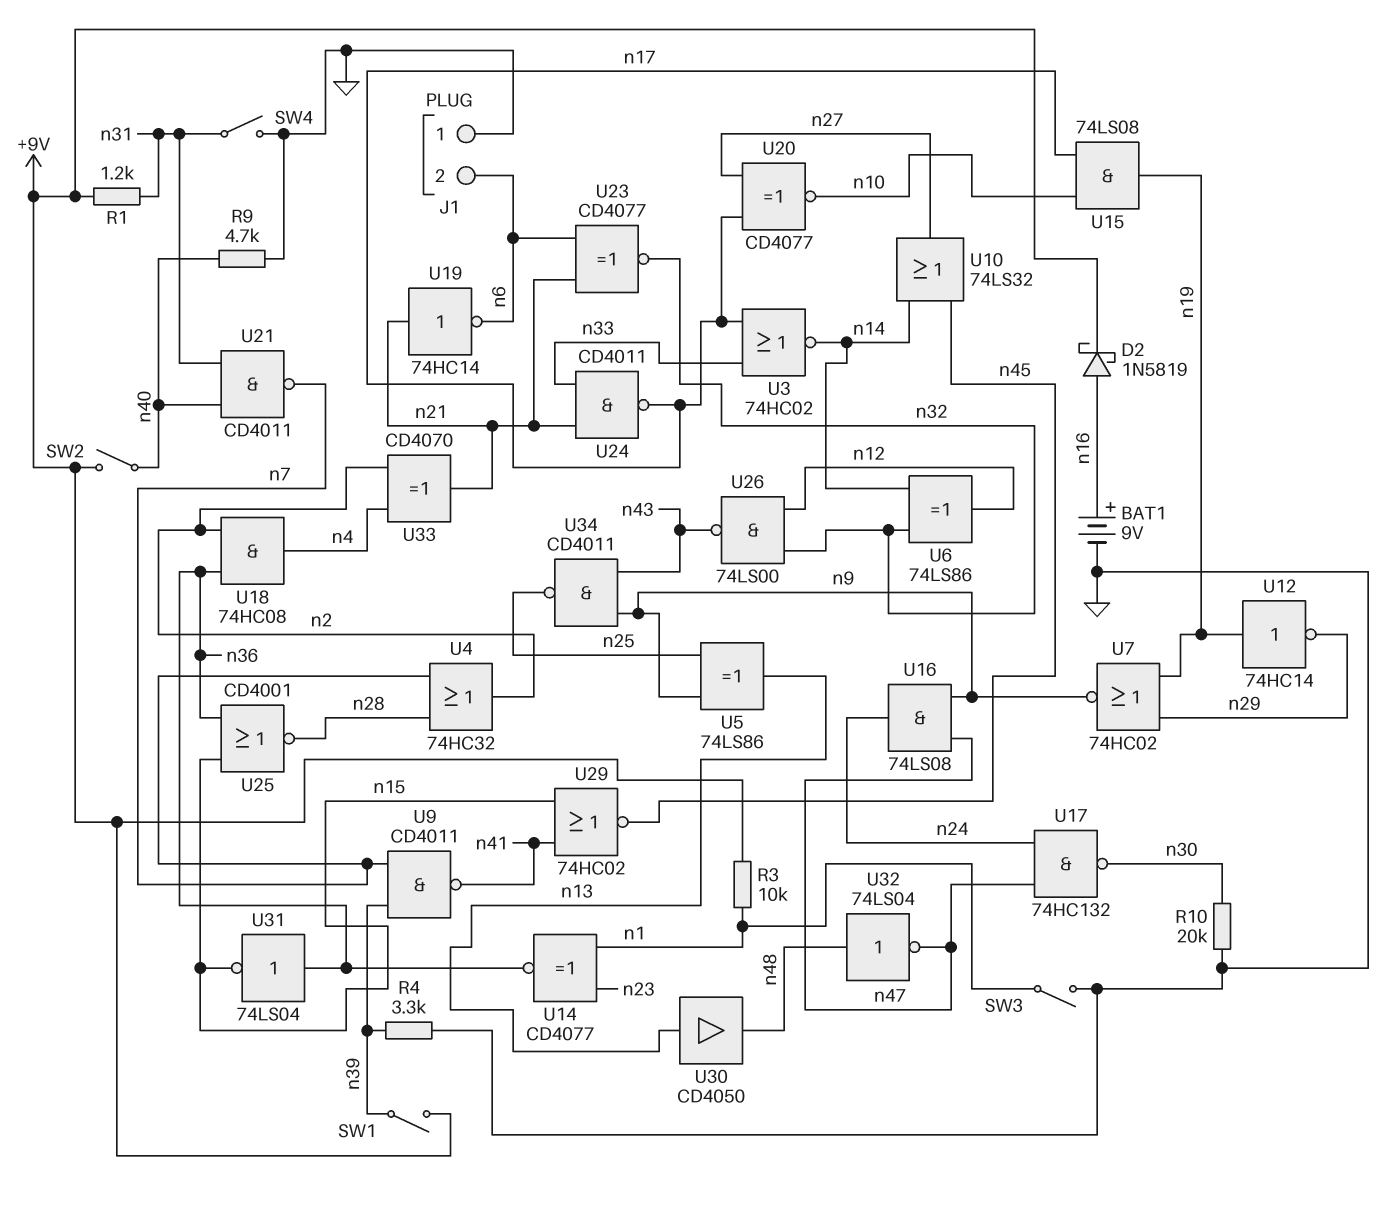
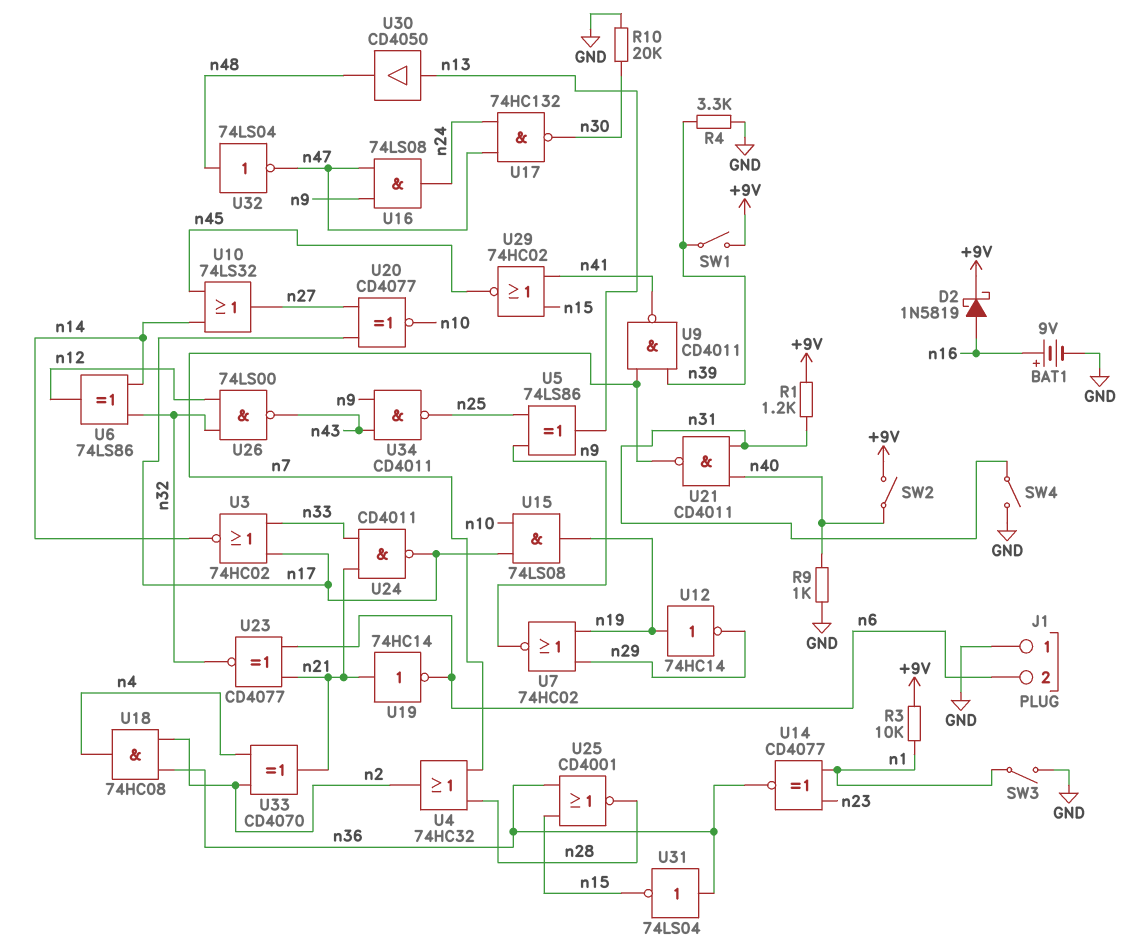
R9: 4.7k (GND, n40) -> 1k (GND, n40)

